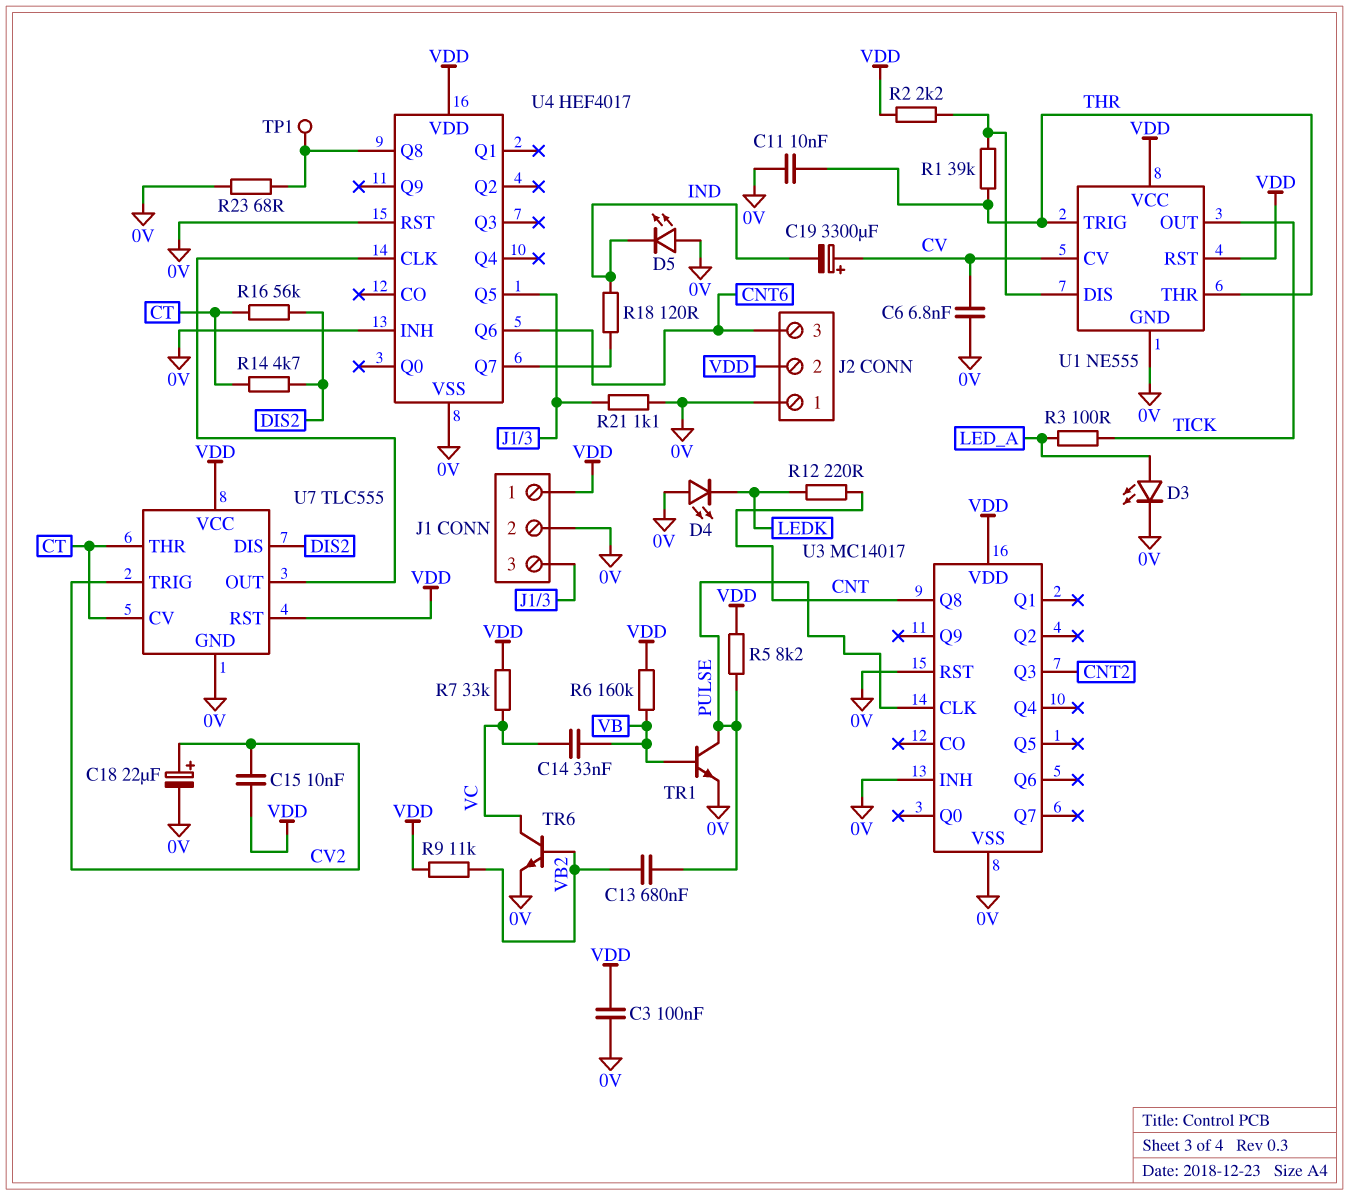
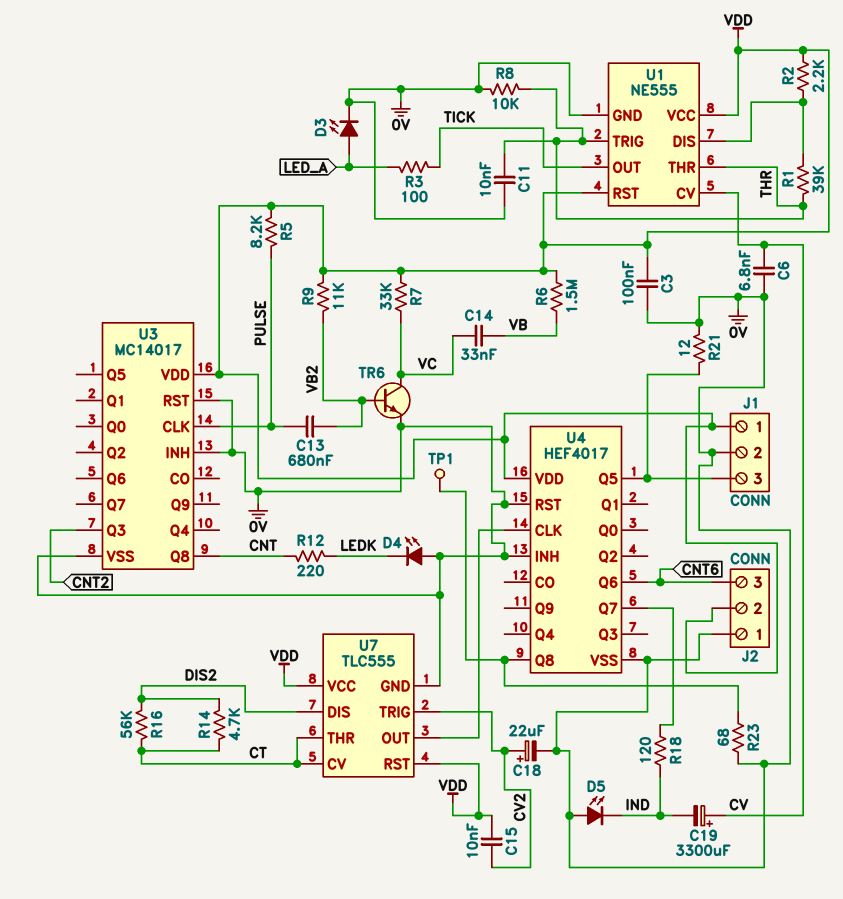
R6: 160k (VB, VDD) -> 1.5M (VB, VDD)
R8: none -> 10k (0V, THR)
R21: 1.1k (0V, J1/3) -> 12 (0V, J1/3)
TR1: NPN (B VB, C PULSE, E 0V) -> none

